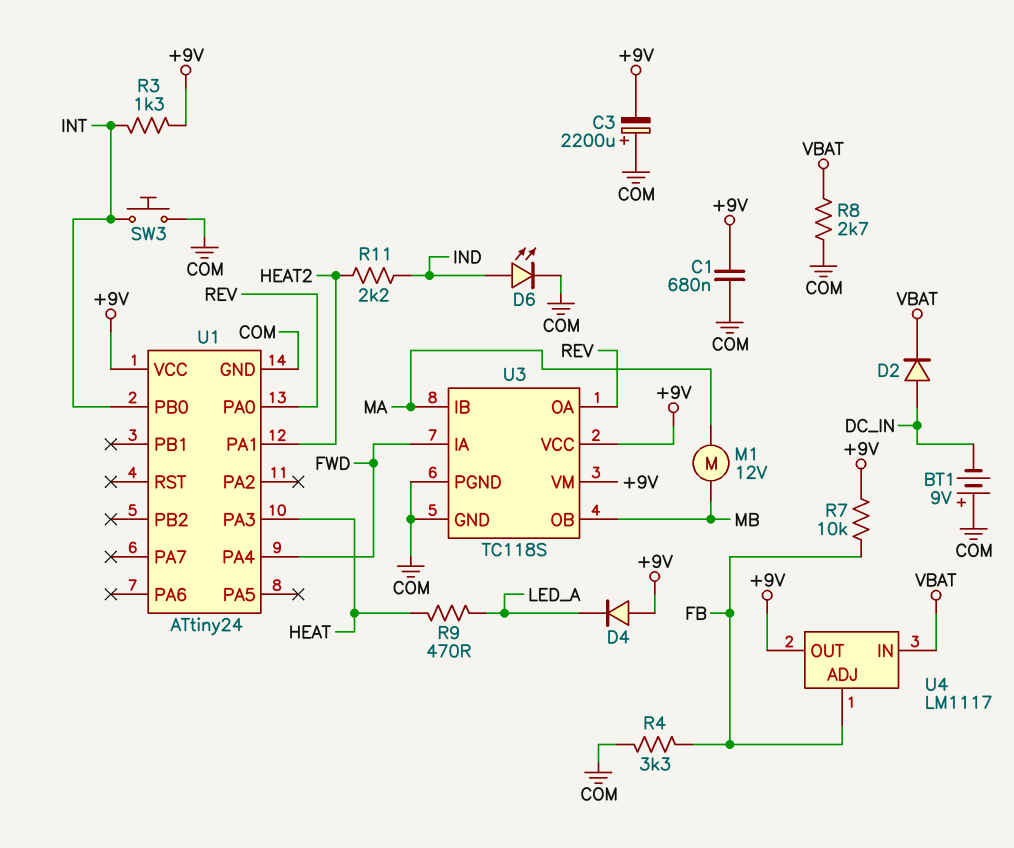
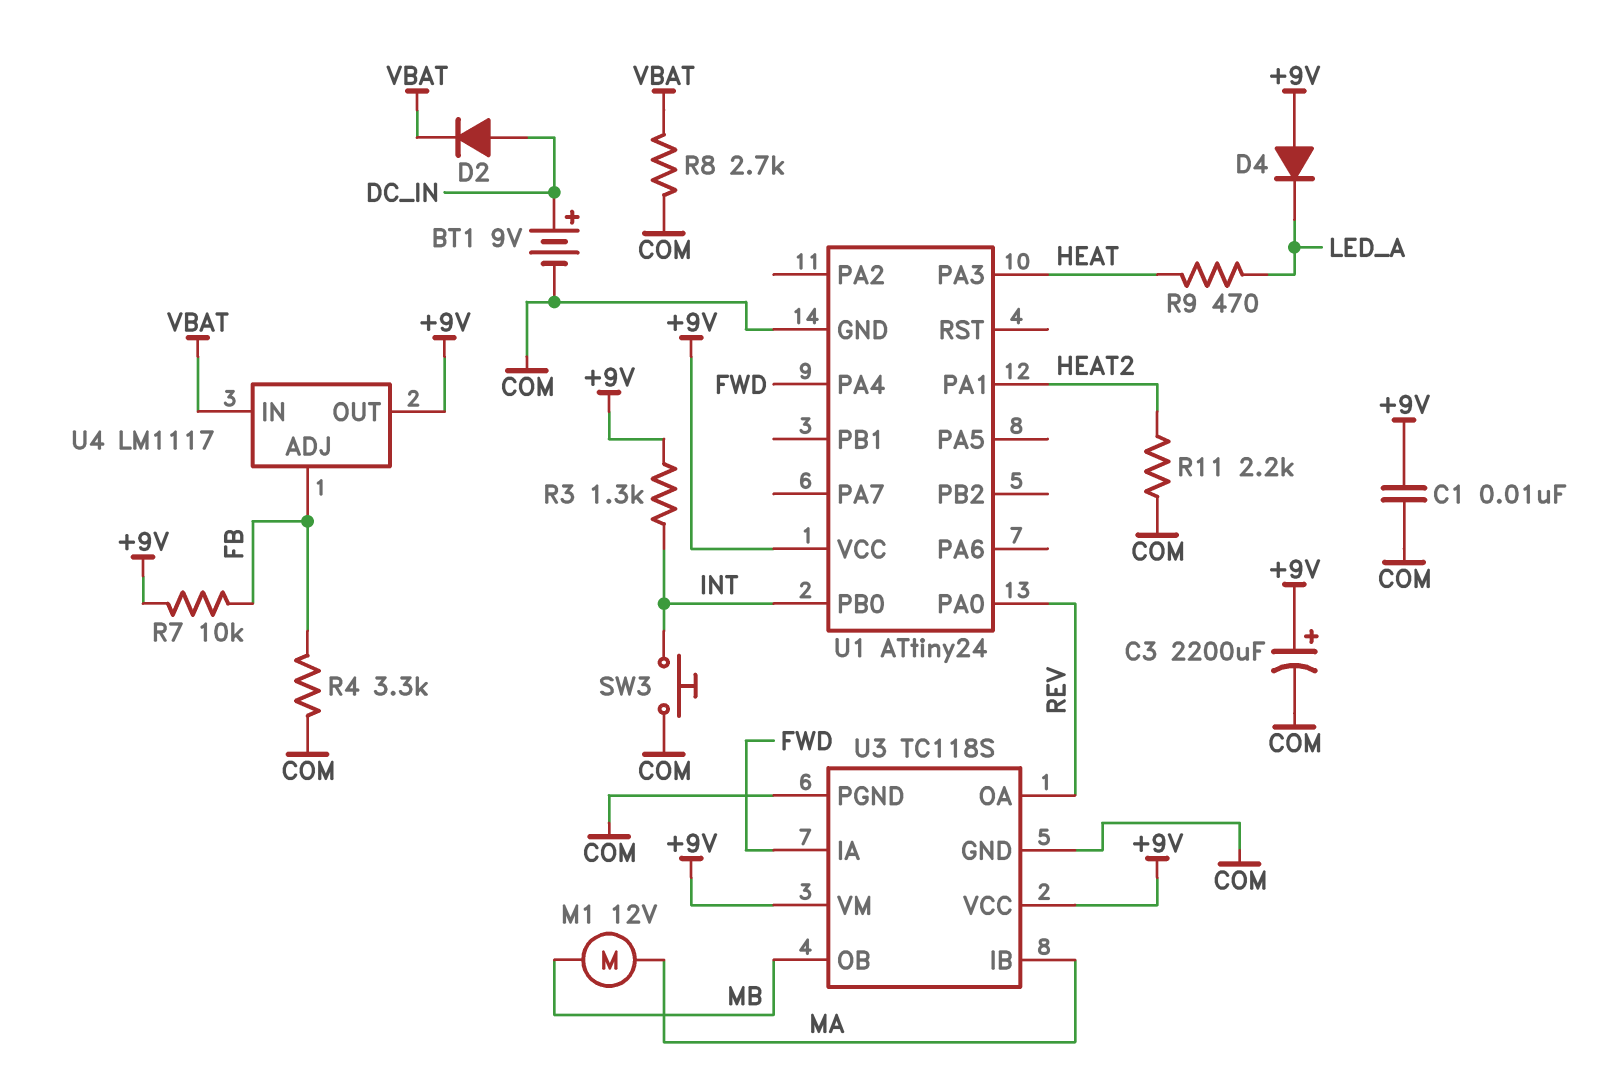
BT1: 9V (plus COM, minus DC_IN) -> 9V (plus DC_IN, minus COM)
C1: 680nF (+9V, COM) -> 10nF (+9V, COM)
C3: 2200uF (plus COM, minus +9V) -> 2200uF (plus +9V, minus COM)
D6: LED (A IND, K COM) -> none
R11: 2.2k (HEAT2, IND) -> 2.2k (COM, HEAT2)

